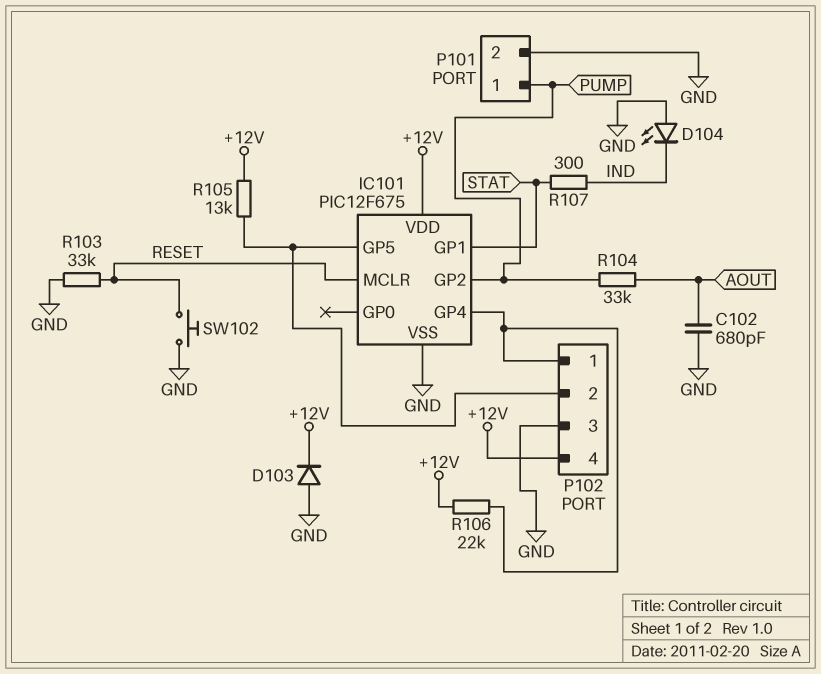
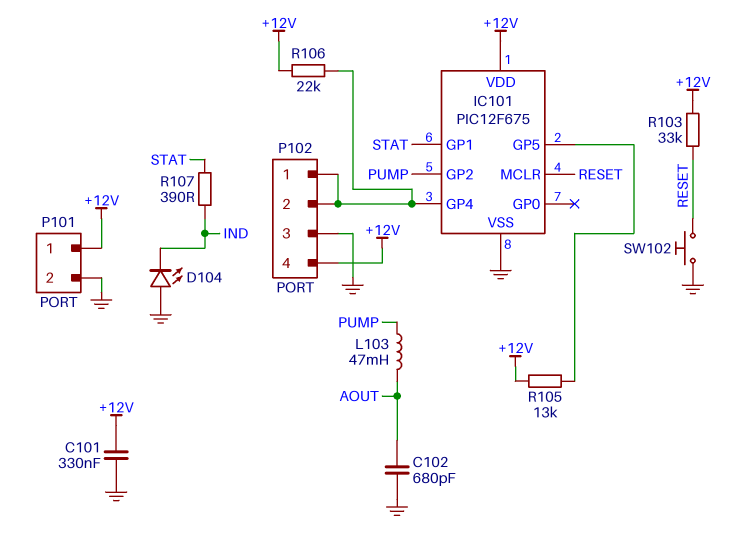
C101: none -> 330nF (+12V, GND)
D103: diode (A GND, K +12V) -> none
L103: none -> 47mH (AOUT, PUMP)
P101 pin 1: PUMP -> +12V
P102 pin 2: IC101/GP5 -> IC101/GP4
R103: 33k (GND, RESET) -> 33k (+12V, RESET)
R104: 33k (AOUT, PUMP) -> none
R107: 300 (IND, STAT) -> 390 (IND, STAT)

